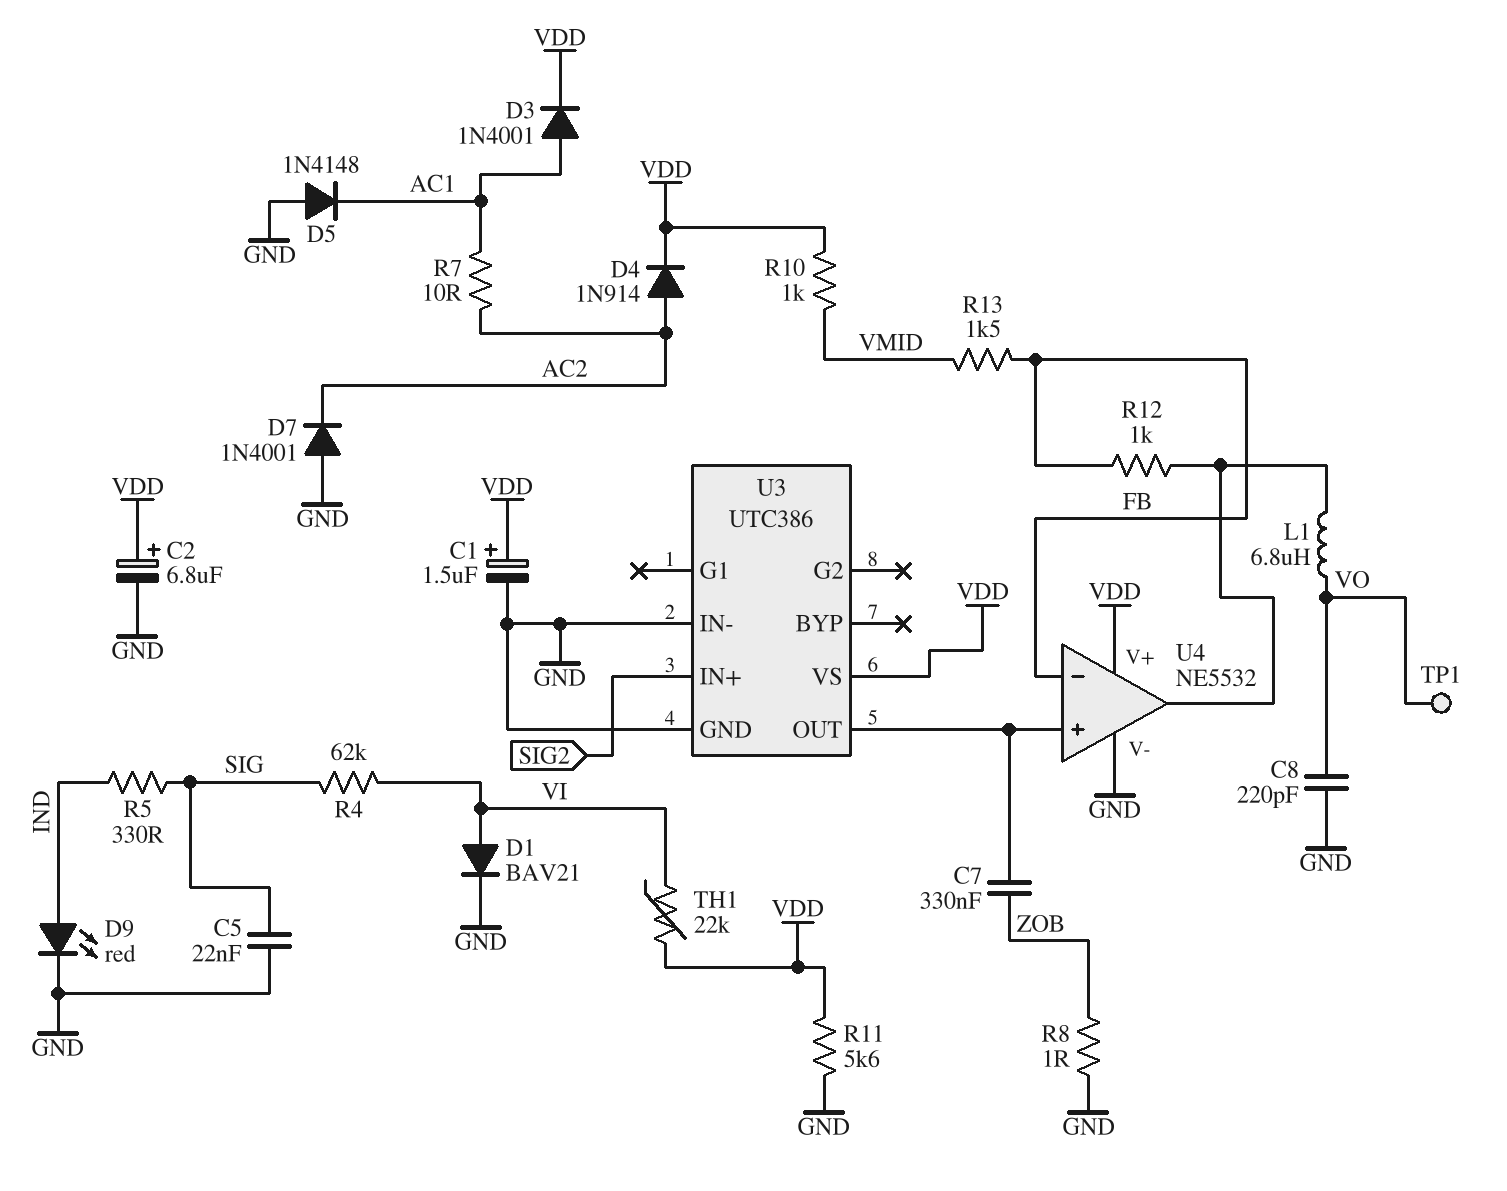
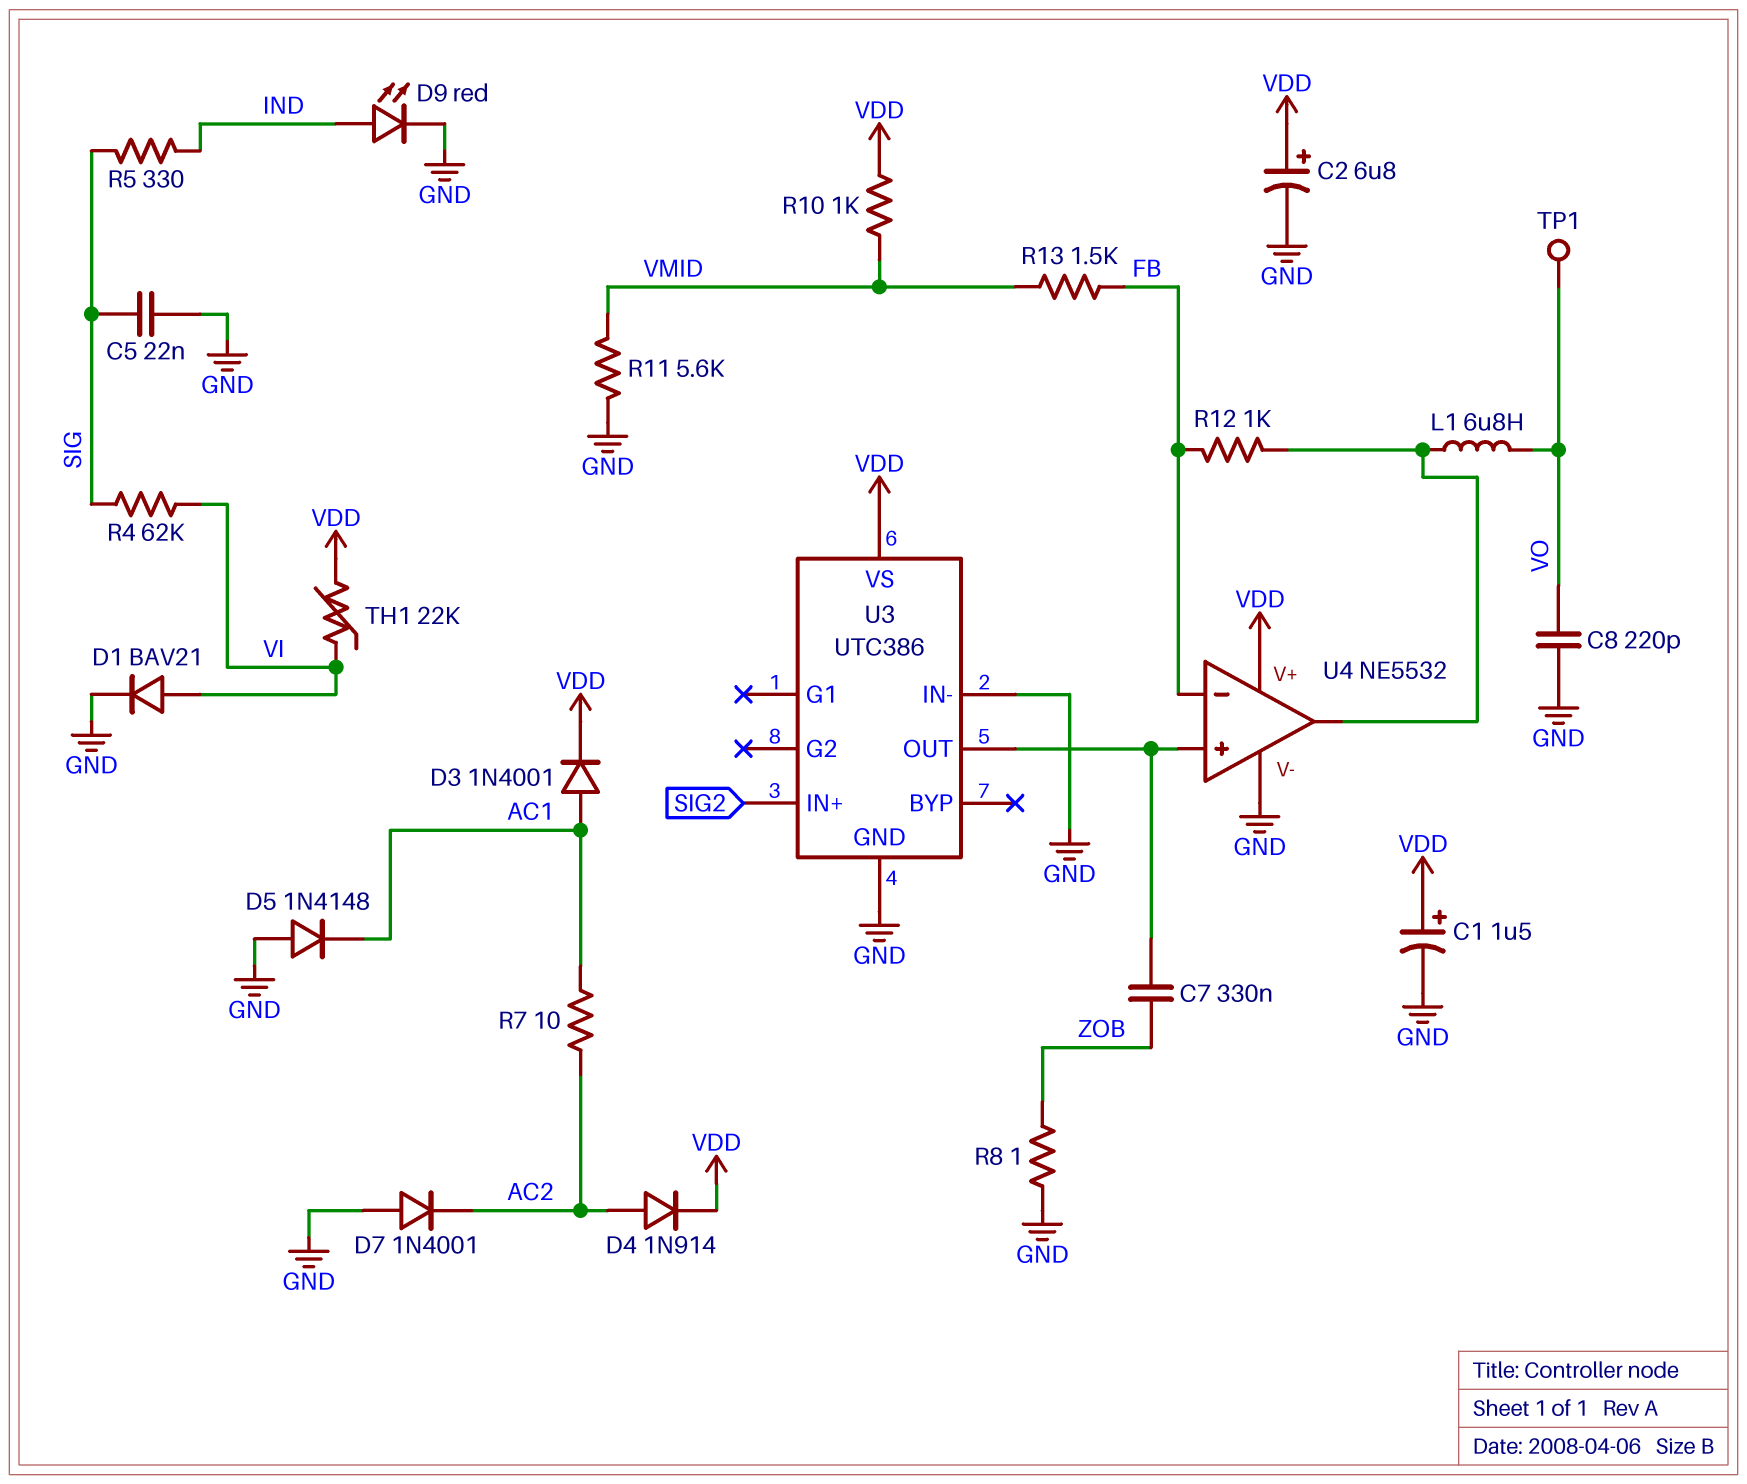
R11: 5.6k (GND, VDD) -> 5.6k (GND, VMID)

